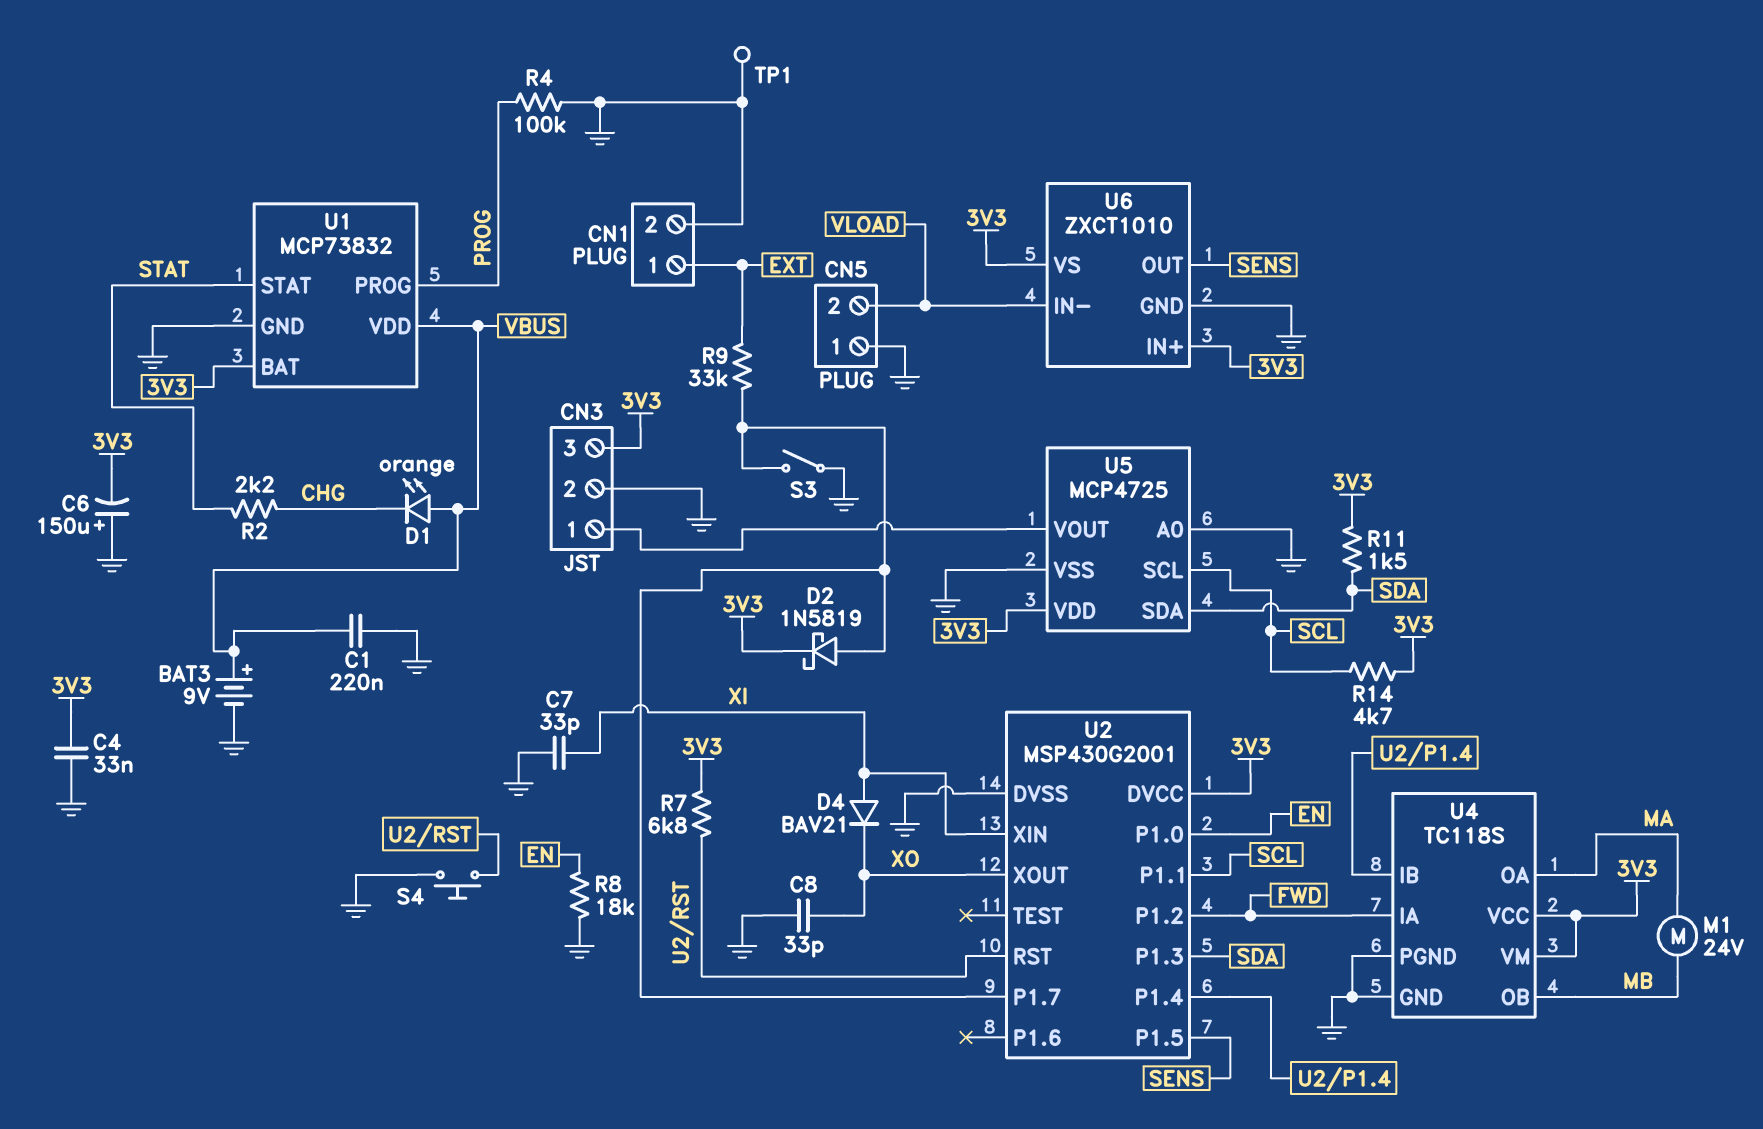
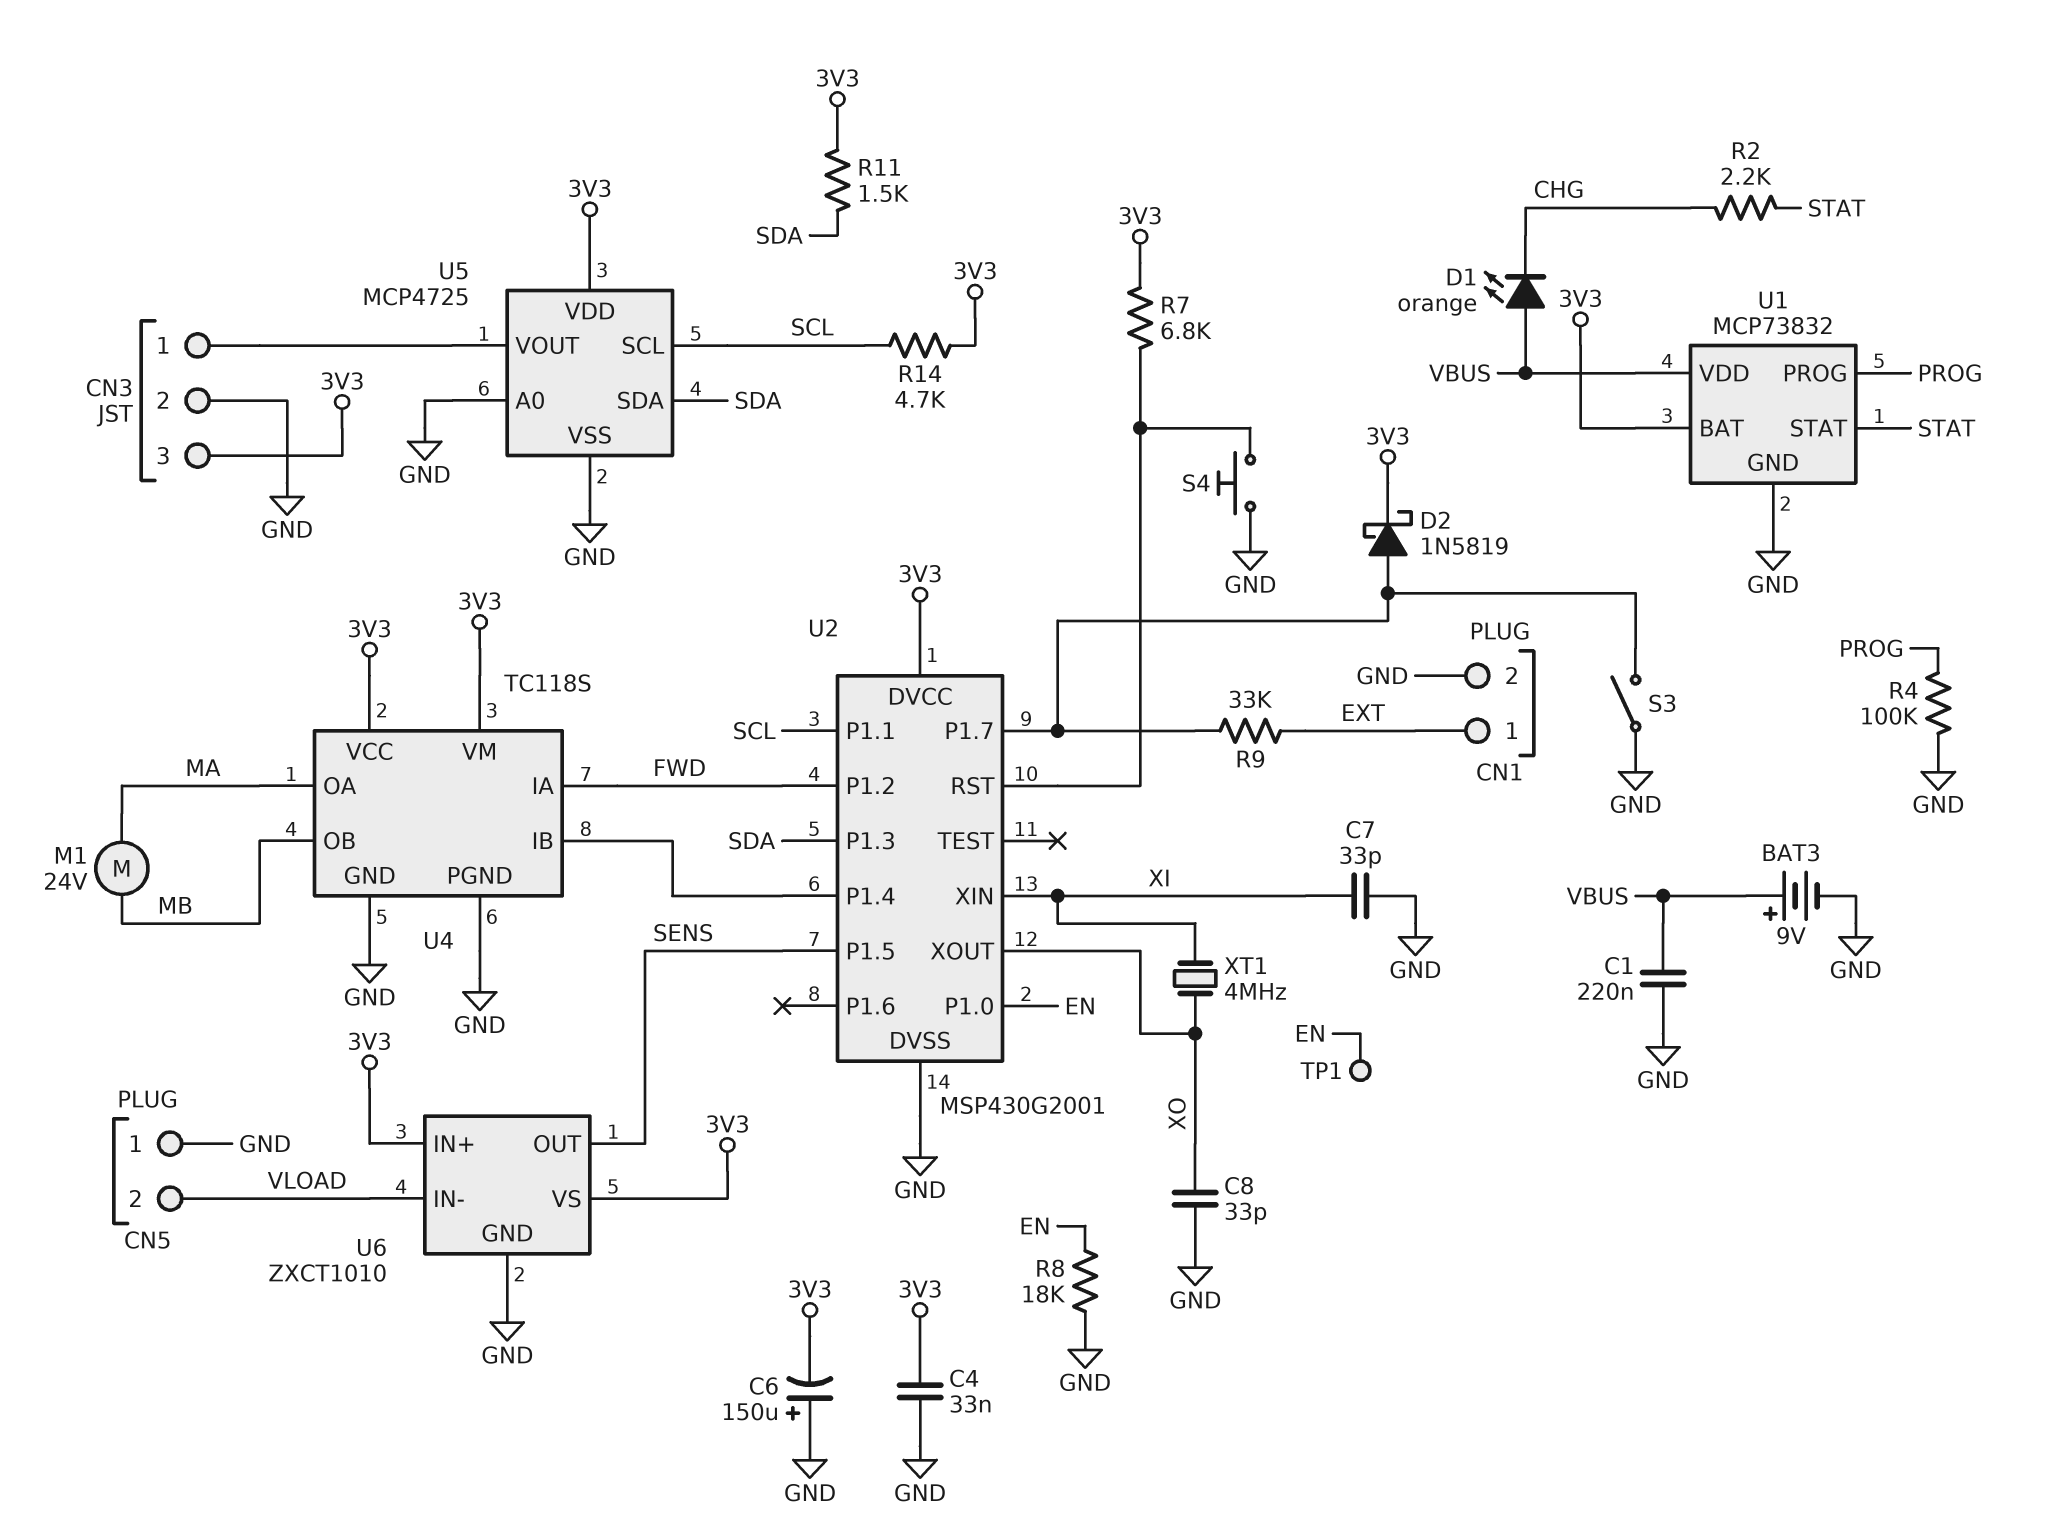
D4: diode BAV21 (A XI, K XO) -> none
TP1: test point (GND) -> test point (EN)
XT1: none -> 4MHz (XI, XO)

